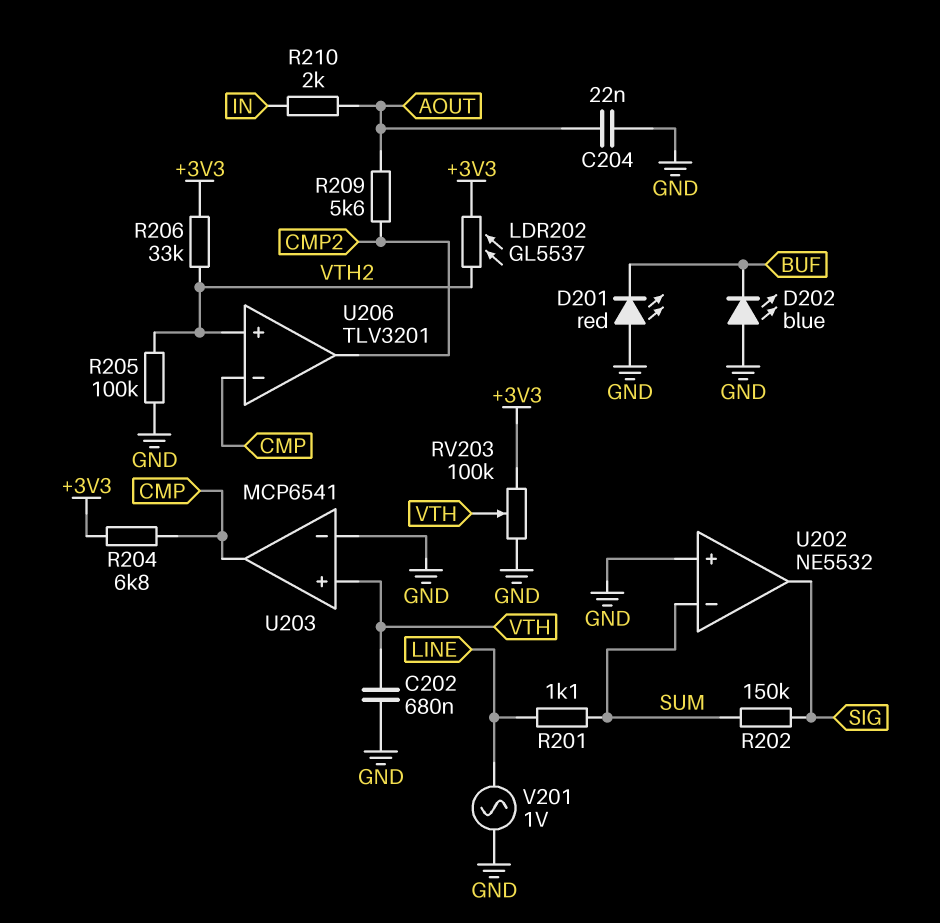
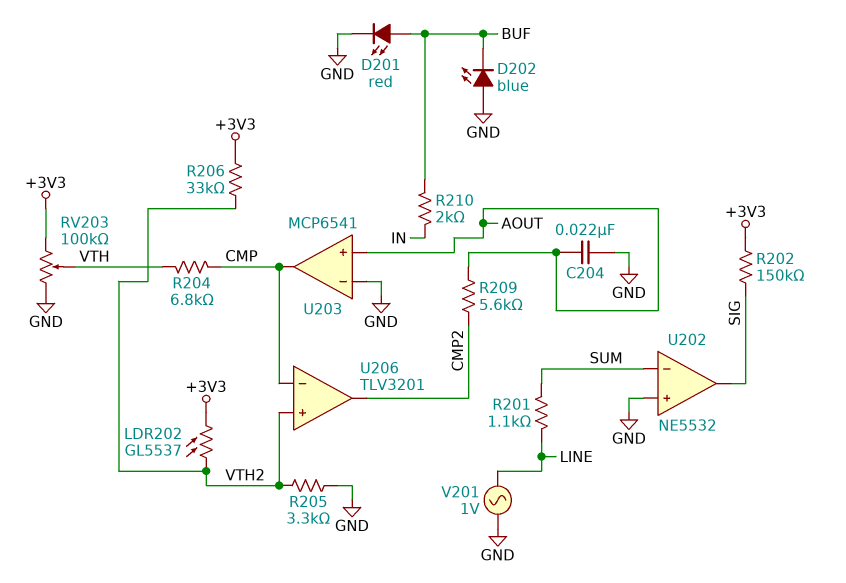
C202: 680nF (GND, VTH) -> none
D201: LED red (A GND, K BUF) -> LED red (A BUF, K GND)
R202: 150k (SIG, SUM) -> 150k (+3V3, SIG)
R204: 6.8k (+3V3, CMP) -> 6.8k (CMP, VTH)
R205: 100k (GND, VTH2) -> 3.3k (GND, VTH2)
R210: 2k (AOUT, IN) -> 2k (BUF, IN)
U203 pin in+: VTH -> AOUT

